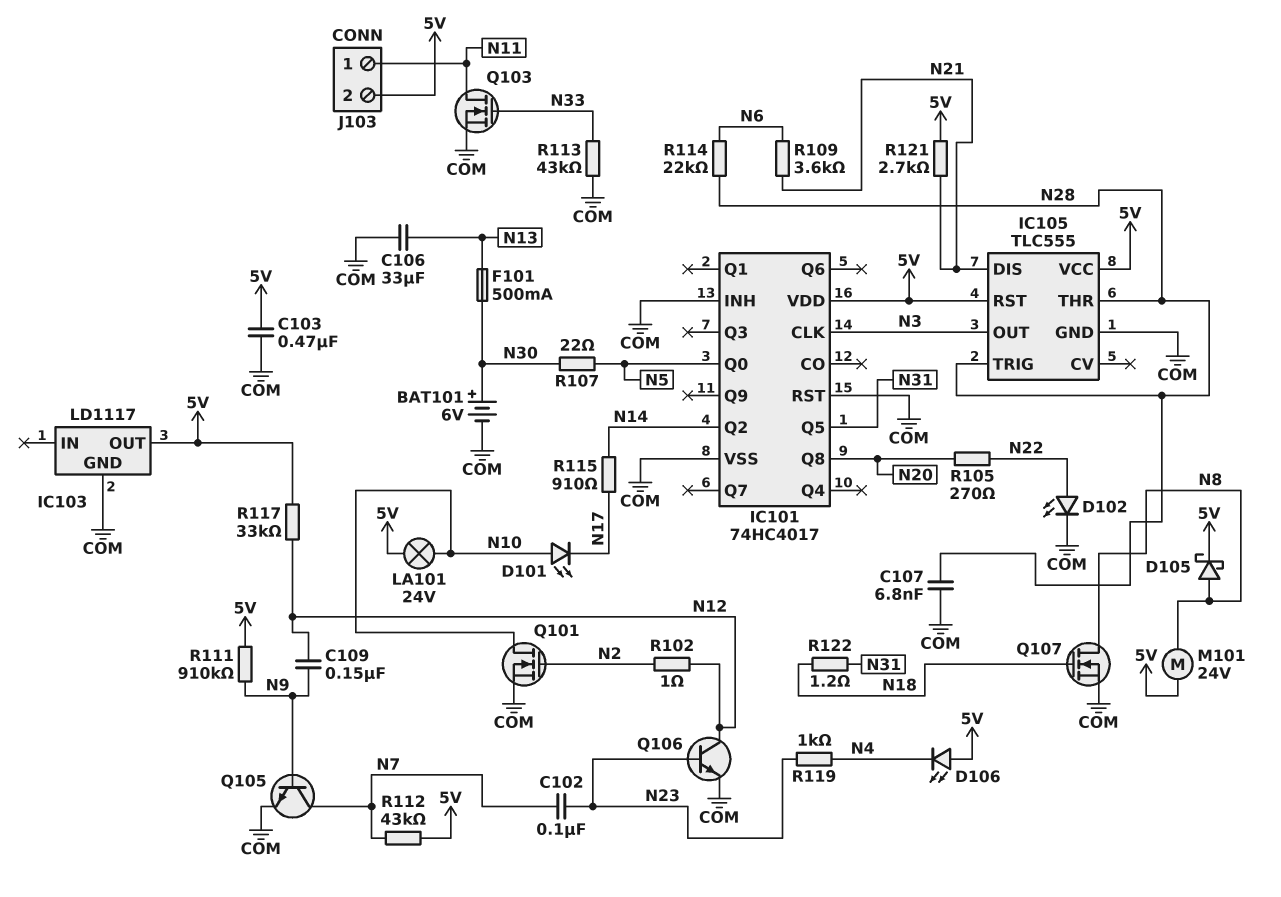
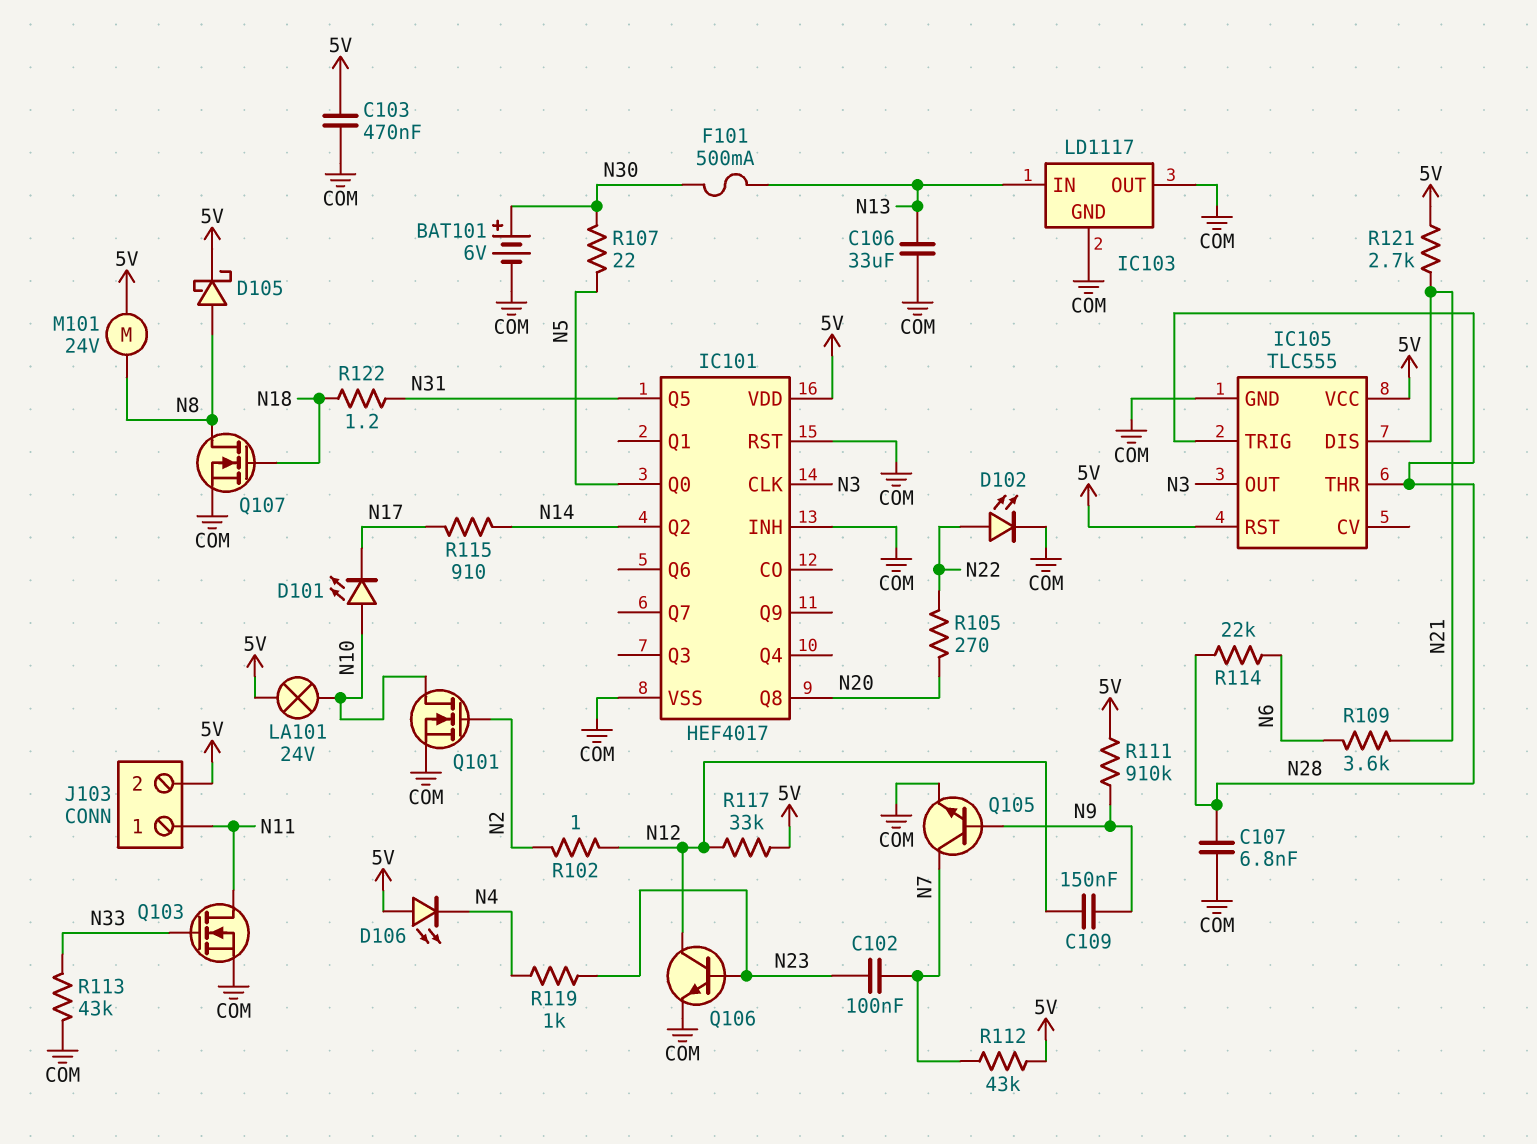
IC101: 74HC4017 -> HEF4017
IC103 pin IN: none -> N13
IC103 pin OUT: 5V -> COM

